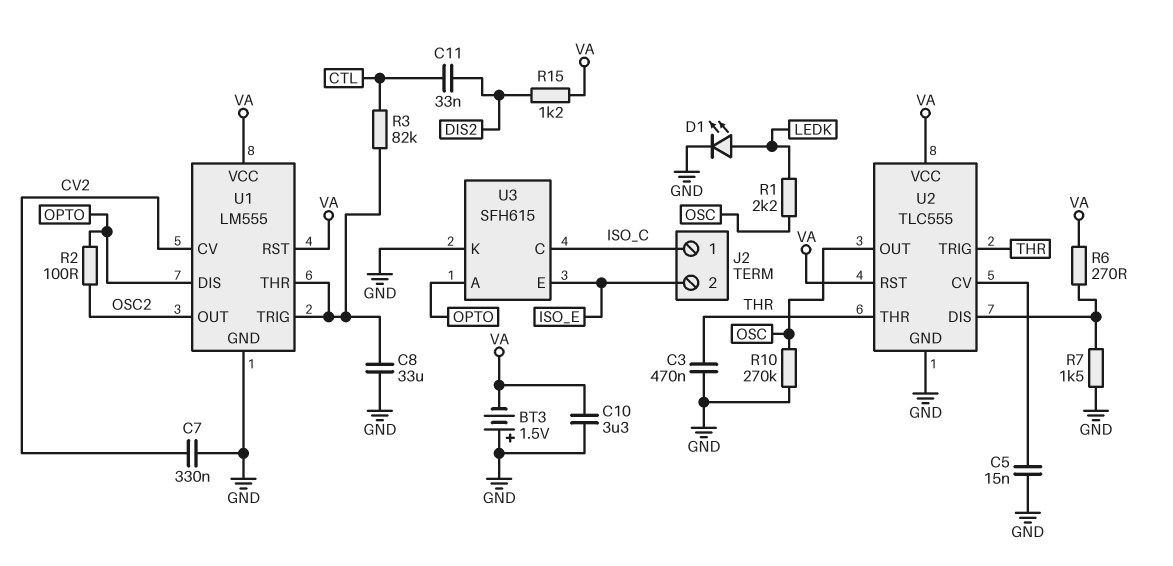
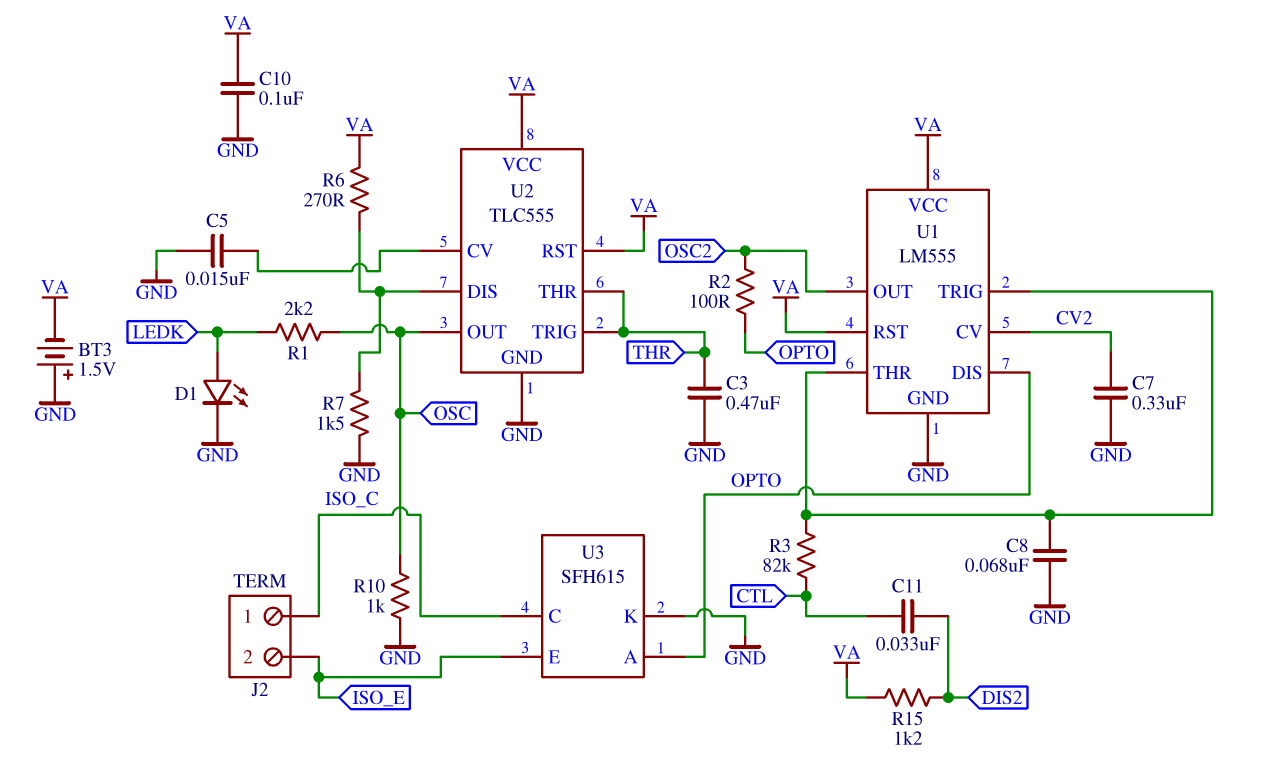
C8: 33uF (GND, U1/THR) -> 68nF (GND, U1/THR)
C10: 3.3uF (GND, VA) -> 100nF (GND, VA)
R10: 270k (GND, OSC) -> 1k (GND, OSC)

